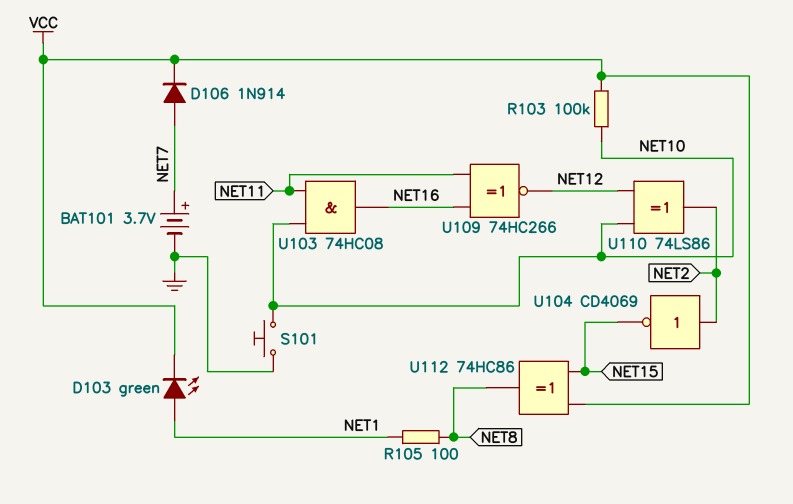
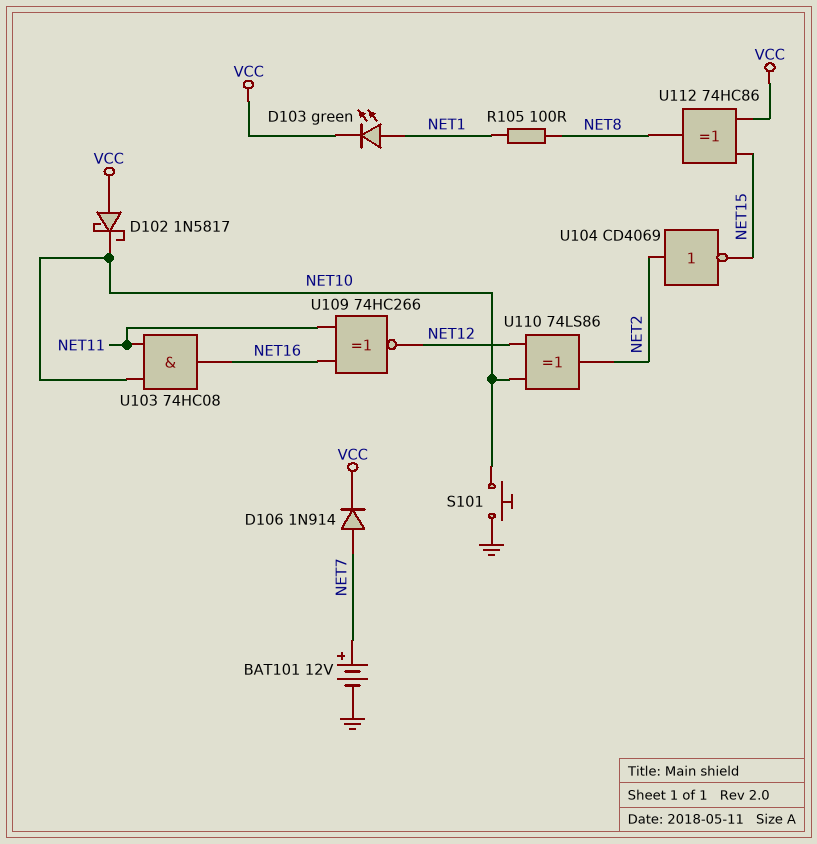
BAT101: 3.7V (plus NET7, minus GND) -> 12V (plus NET7, minus GND)
D102: none -> schottky 1N5817 (A VCC, K NET10)
R103: 100k (NET10, VCC) -> none

